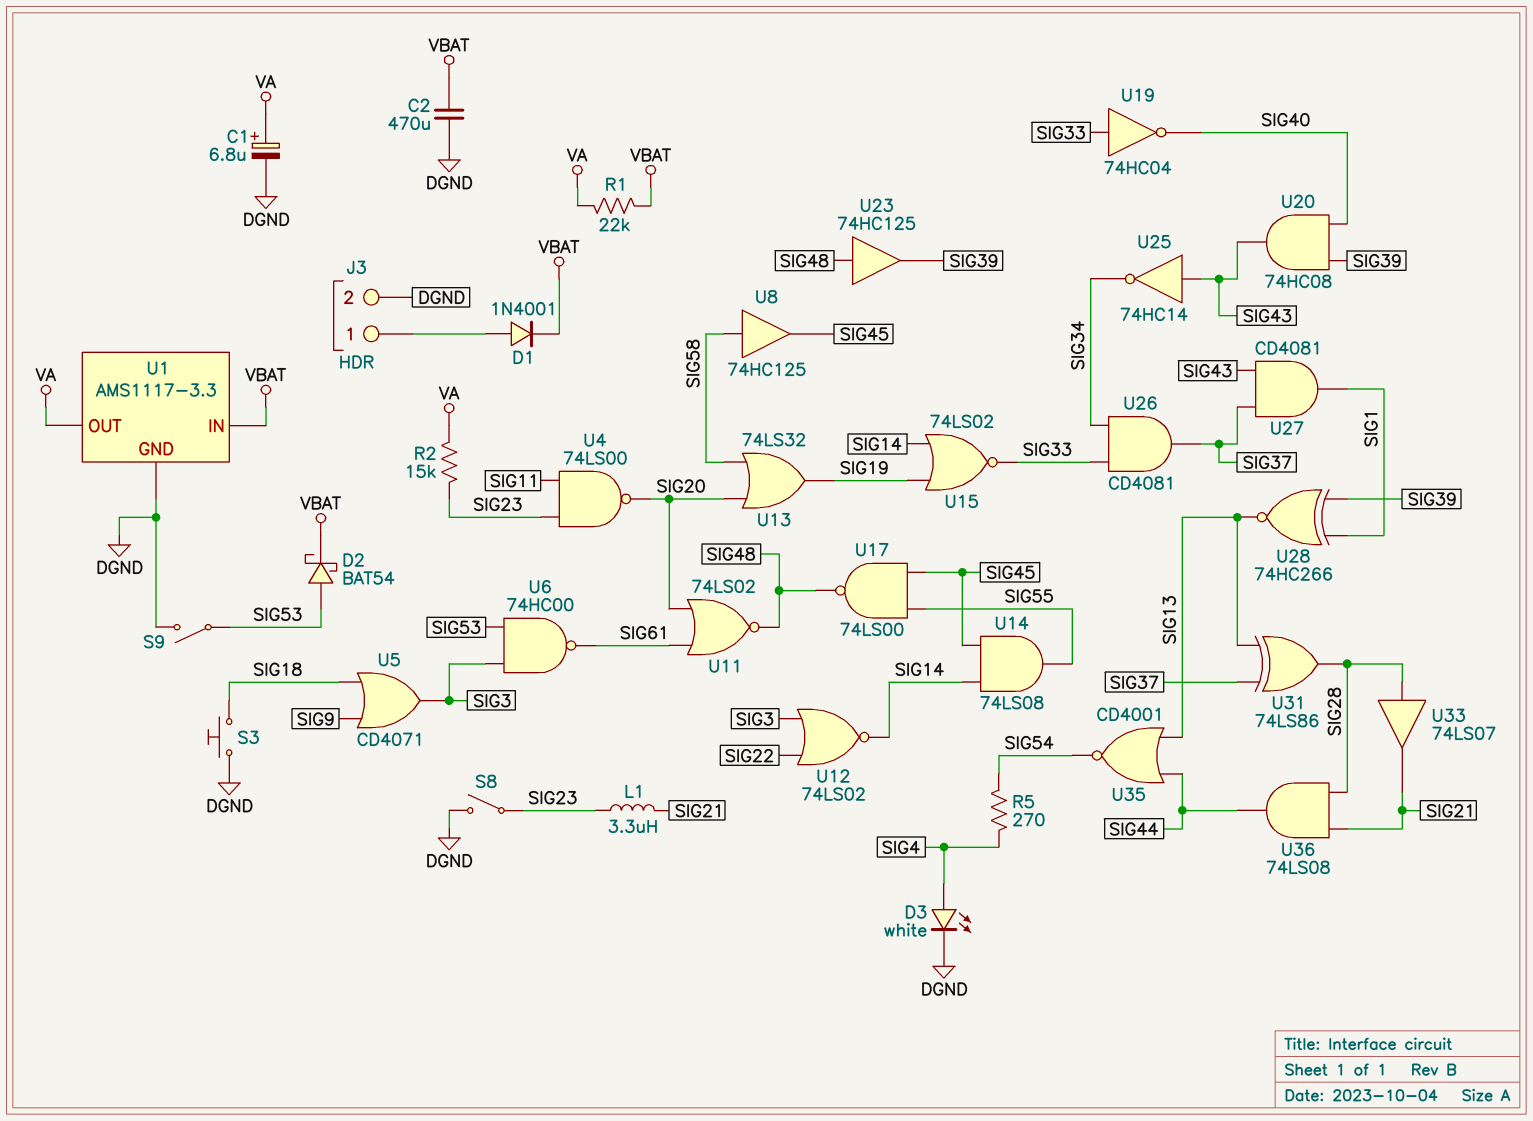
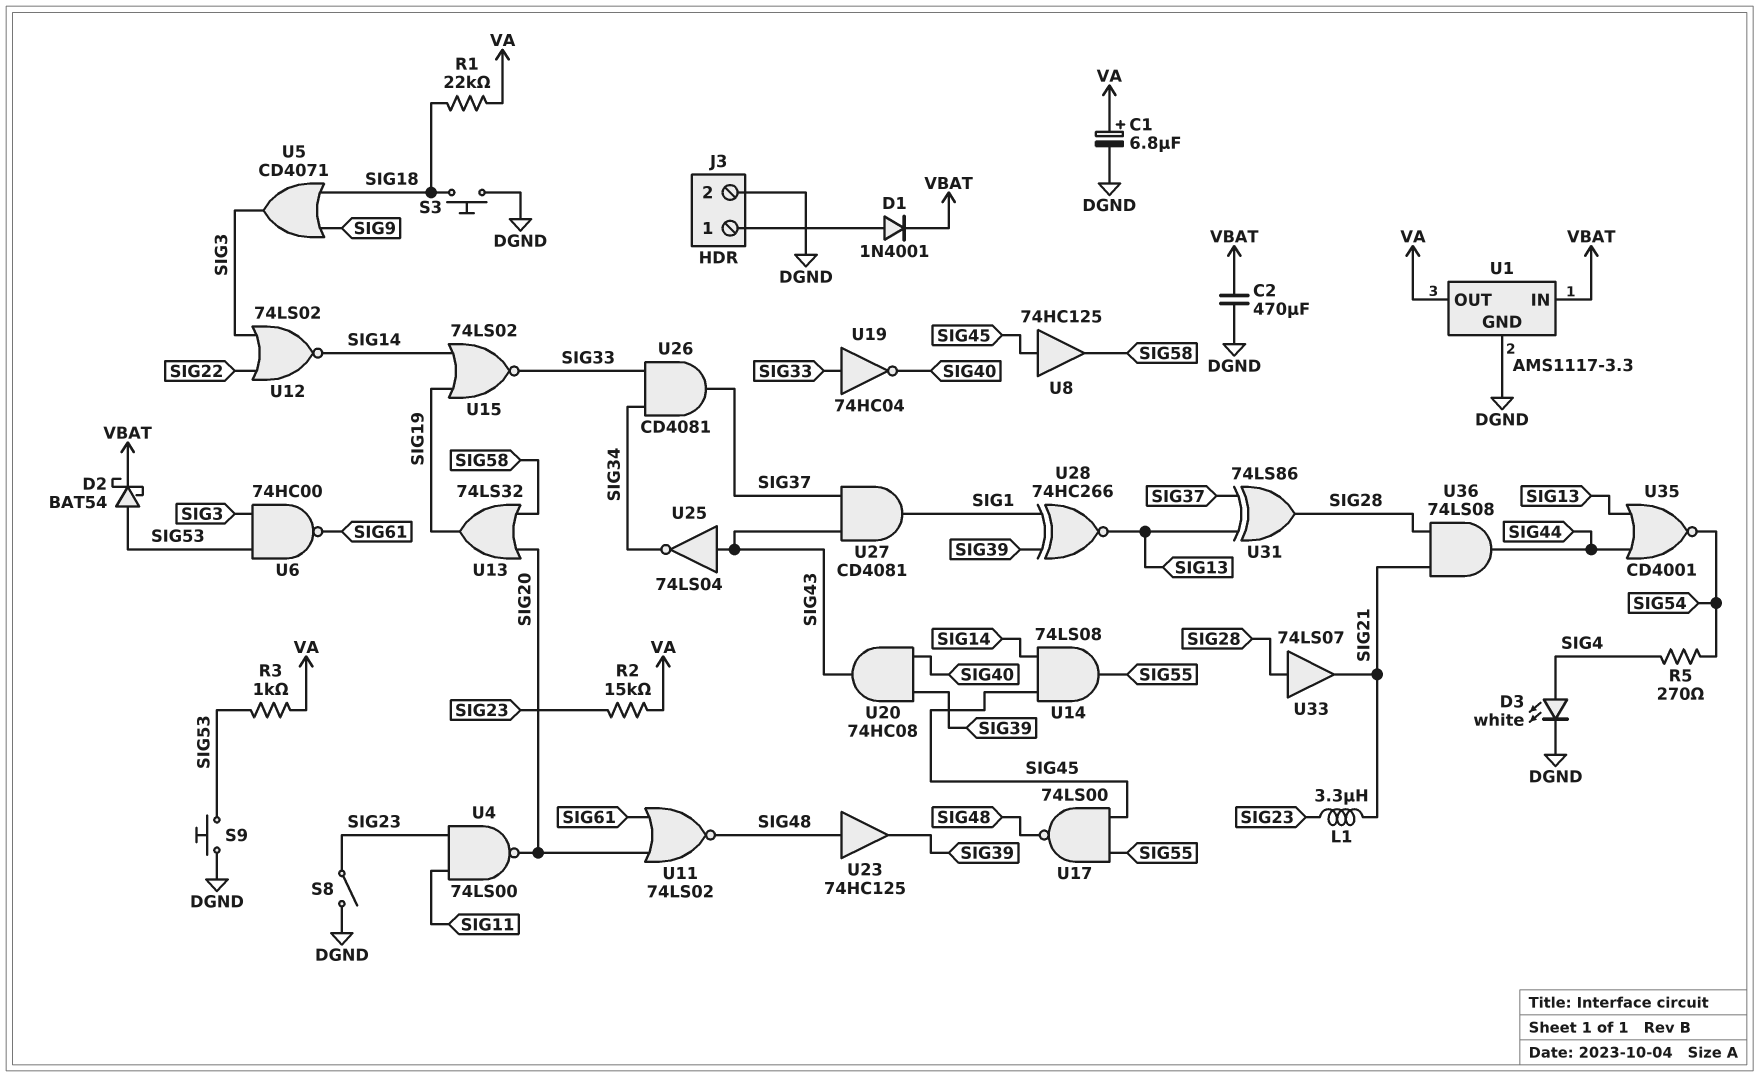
R1: 22k (VA, VBAT) -> 22k (SIG18, VA)
R3: none -> 1k (SIG53, VA)
S9: switch (DGND, SIG53) -> button (DGND, SIG53)
U8: buffer 74HC125 (in SIG58, out SIG45) -> buffer 74HC125 (in SIG45, out SIG58)
U25: NOT 74HC14 (in SIG43, out SIG34) -> NOT 74LS04 (in SIG43, out SIG34)

